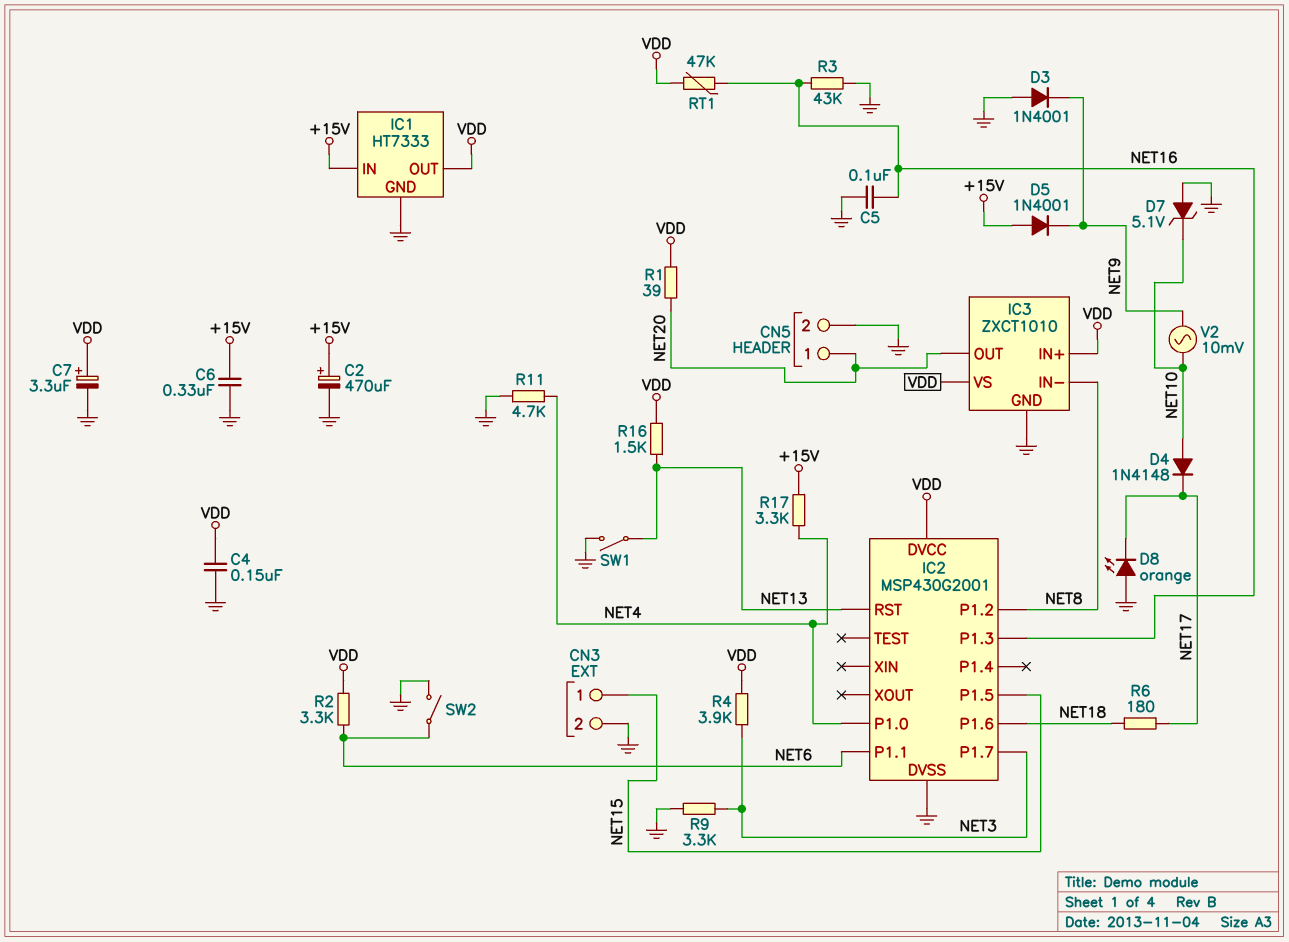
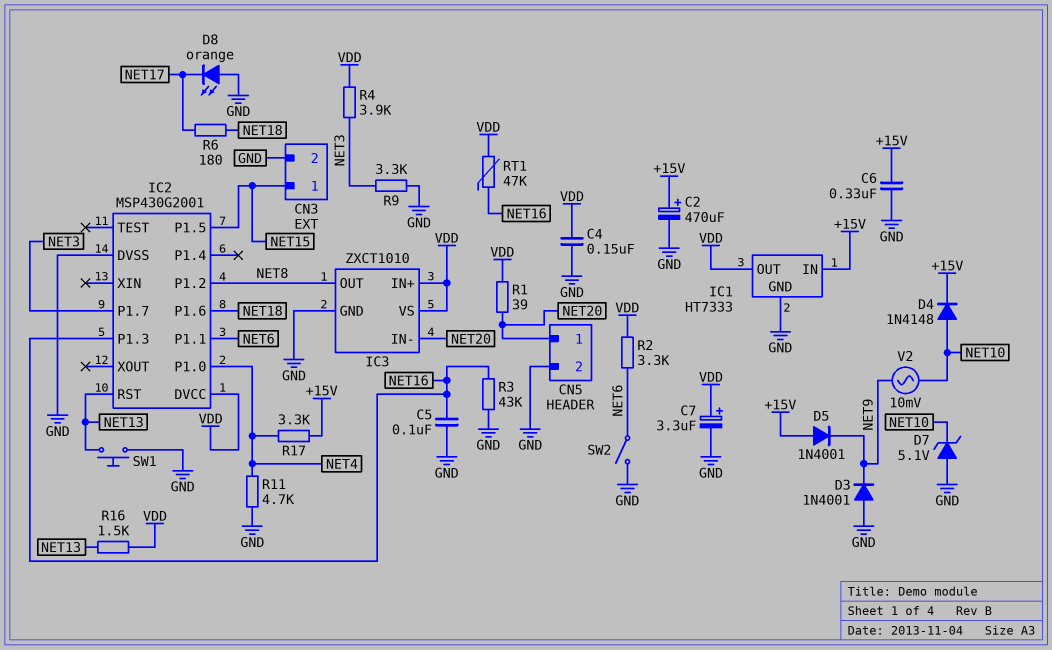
D4: diode 1N4148 (A NET10, K NET17) -> diode 1N4148 (A NET10, K +15V)
IC3 pin IN-: NET8 -> NET20
IC3 pin OUT: NET20 -> NET8
SW1: switch (GND, NET13) -> button (GND, NET13)

